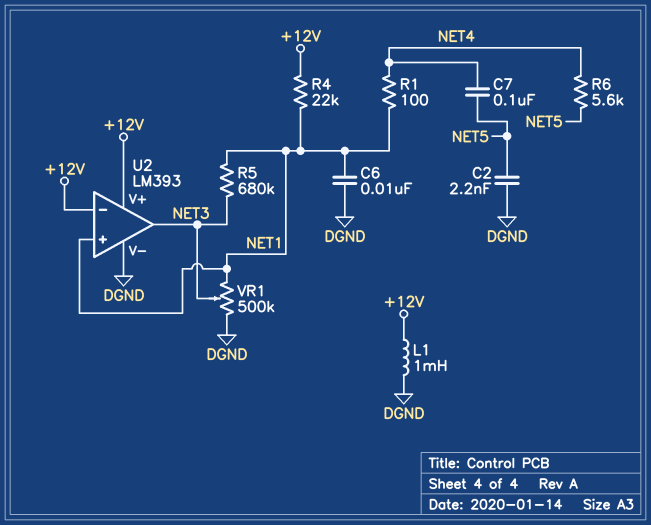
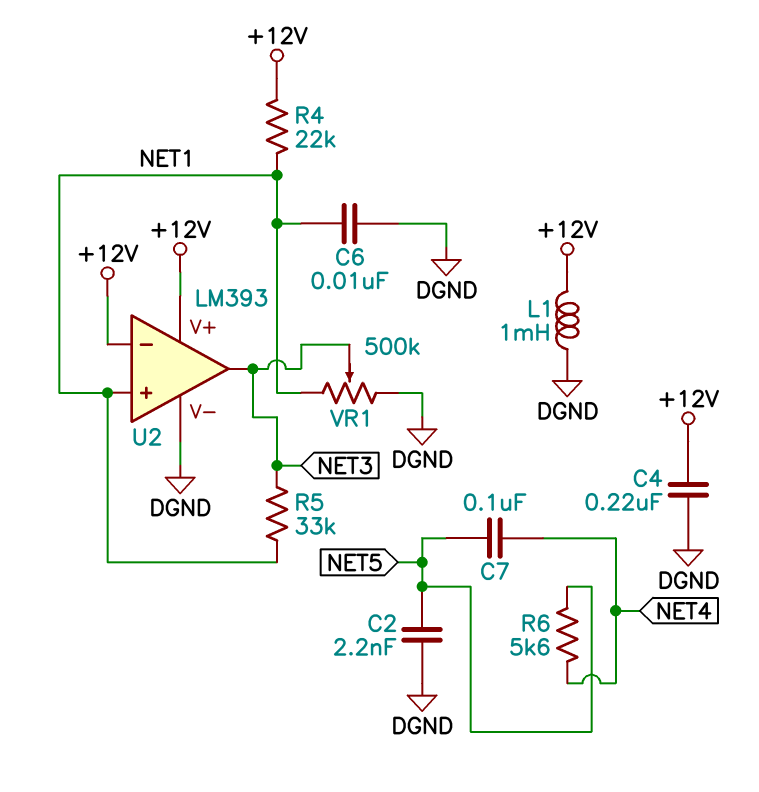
C4: none -> 220nF (+12V, DGND)
R1: 100 (NET1, NET4) -> none
R5: 680k (NET1, NET3) -> 33k (NET1, NET3)

